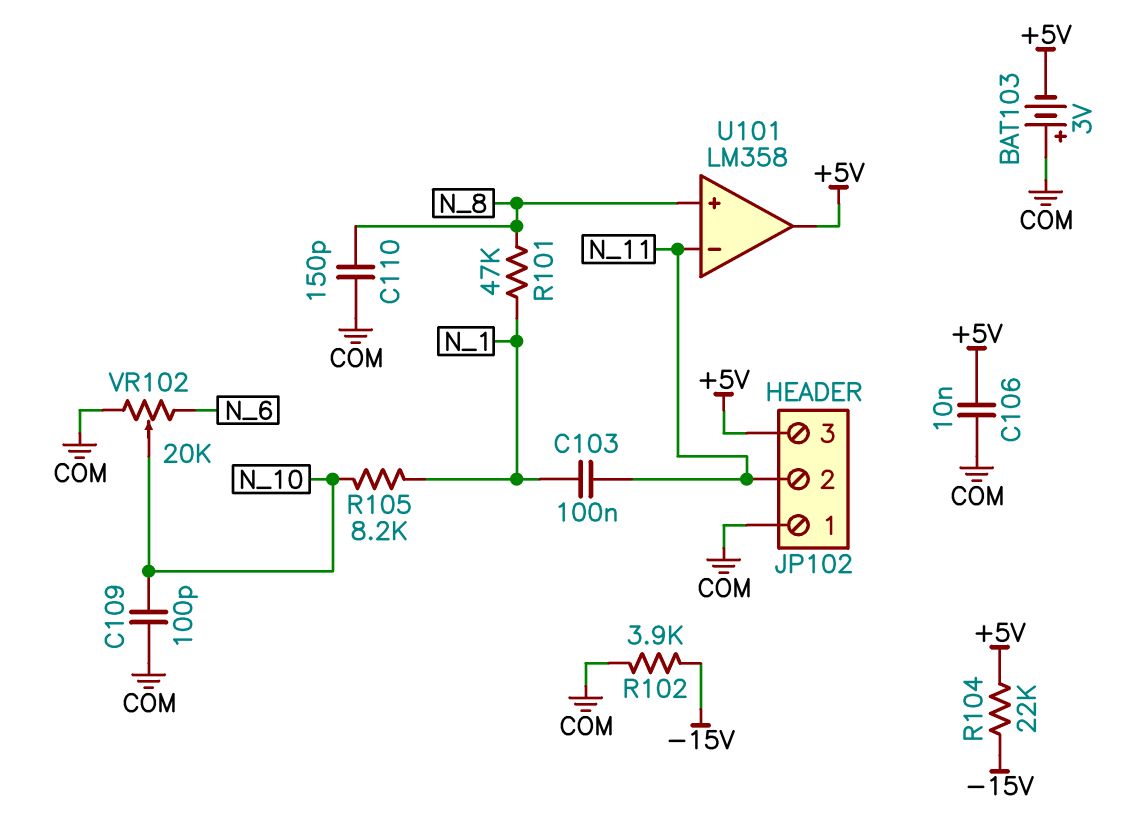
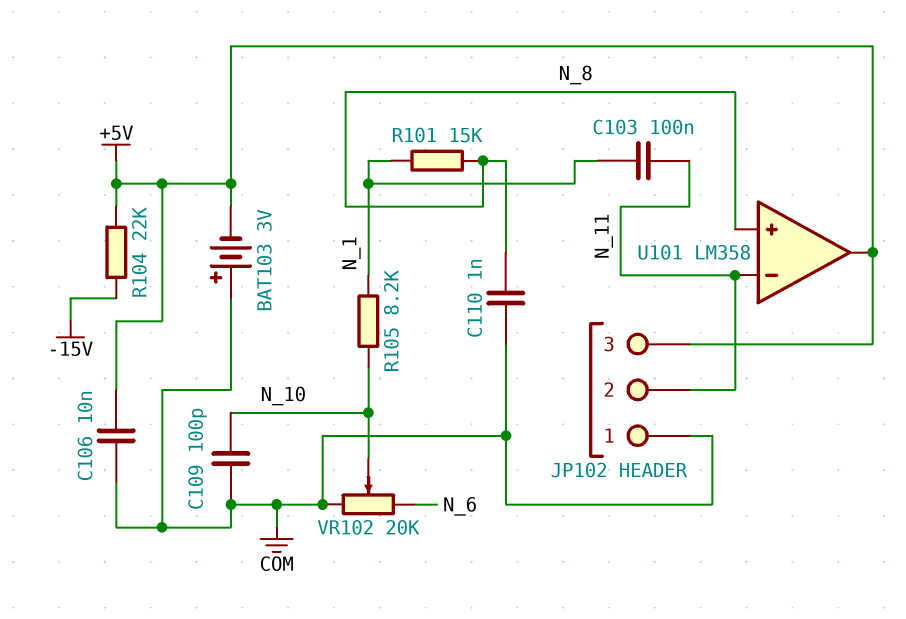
C110: 150pF (COM, N_8) -> 1nF (COM, N_8)
R101: 47k (N_1, N_8) -> 15k (N_1, N_8)
R102: 3.9k (-15V, COM) -> none

